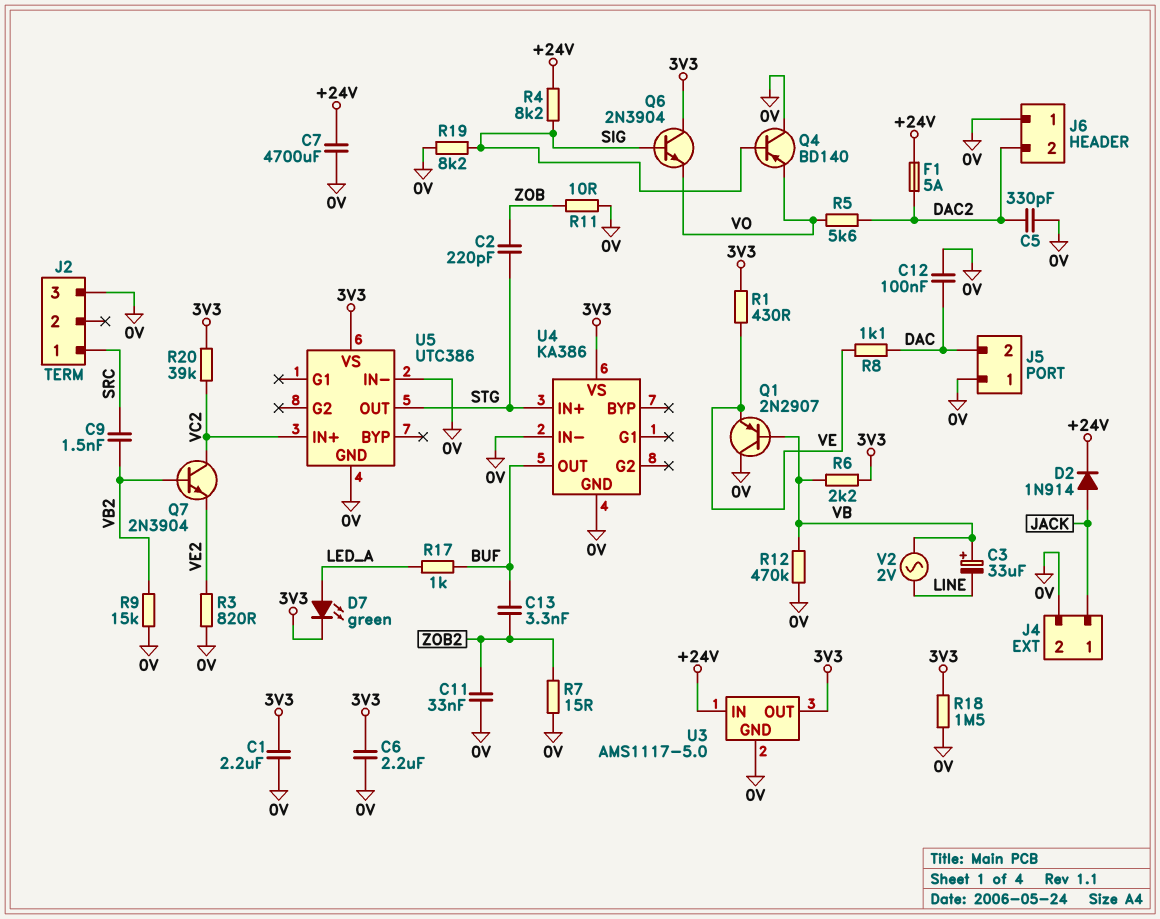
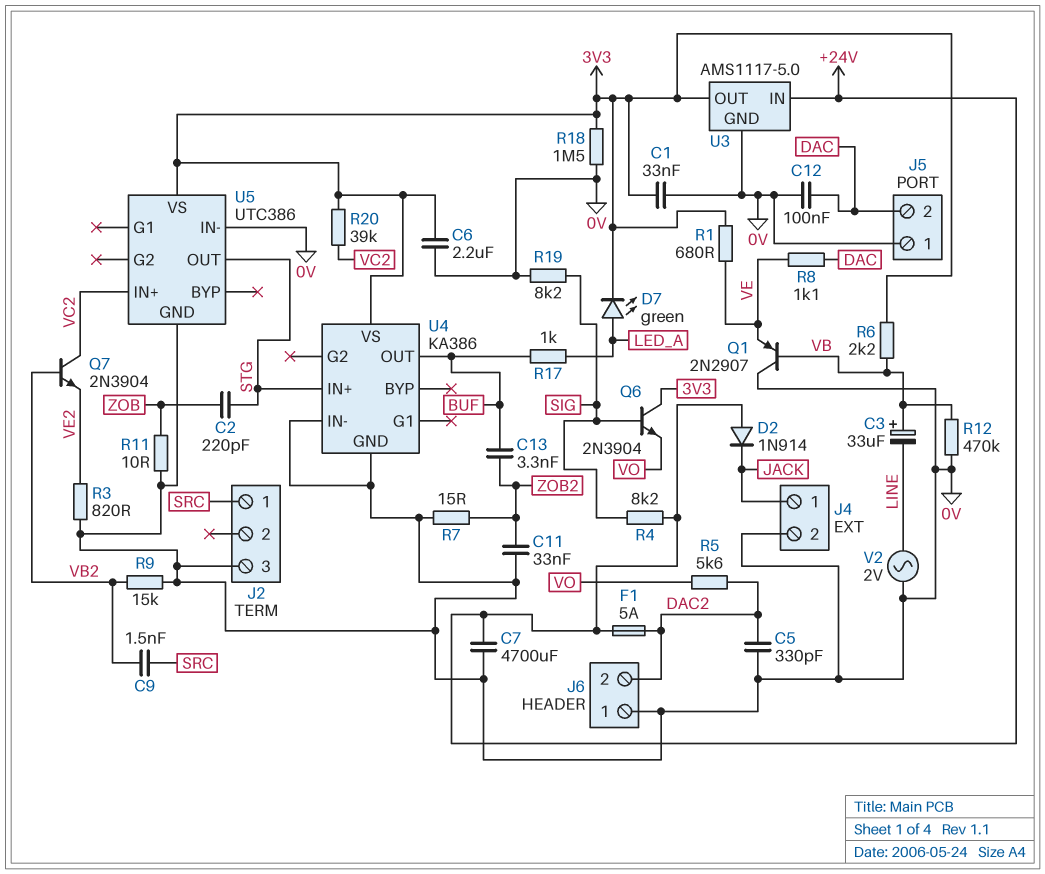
C1: 2.2uF (0V, 3V3) -> 33nF (0V, 3V3)
D2: diode 1N914 (A JACK, K +24V) -> diode 1N914 (A +24V, K JACK)
Q4: PNP BD140 (B SIG, C 0V, E VO) -> none
R1: 430 (3V3, VE) -> 680 (3V3, VE)
V2: AC 2V (LINE, VB) -> AC 2V (0V, LINE)

